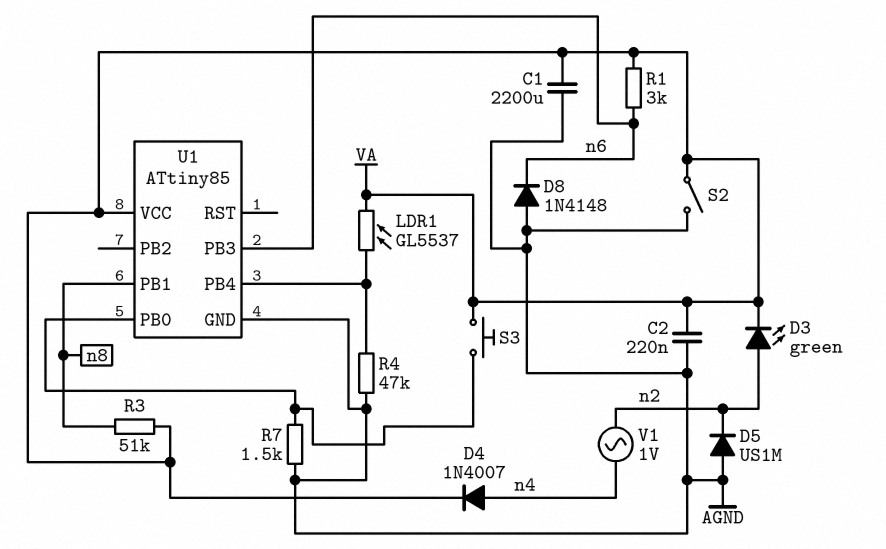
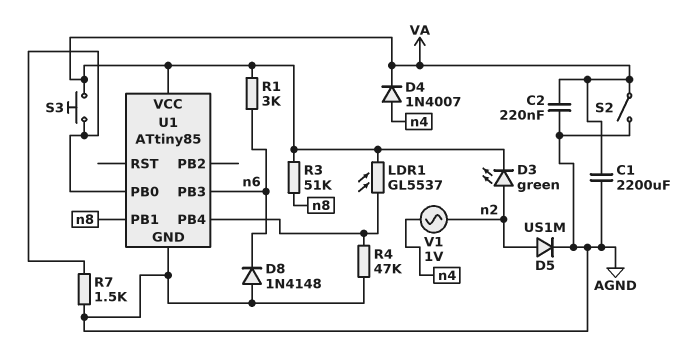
D5: diode US1M (A AGND, K n2) -> diode US1M (A n2, K AGND)

